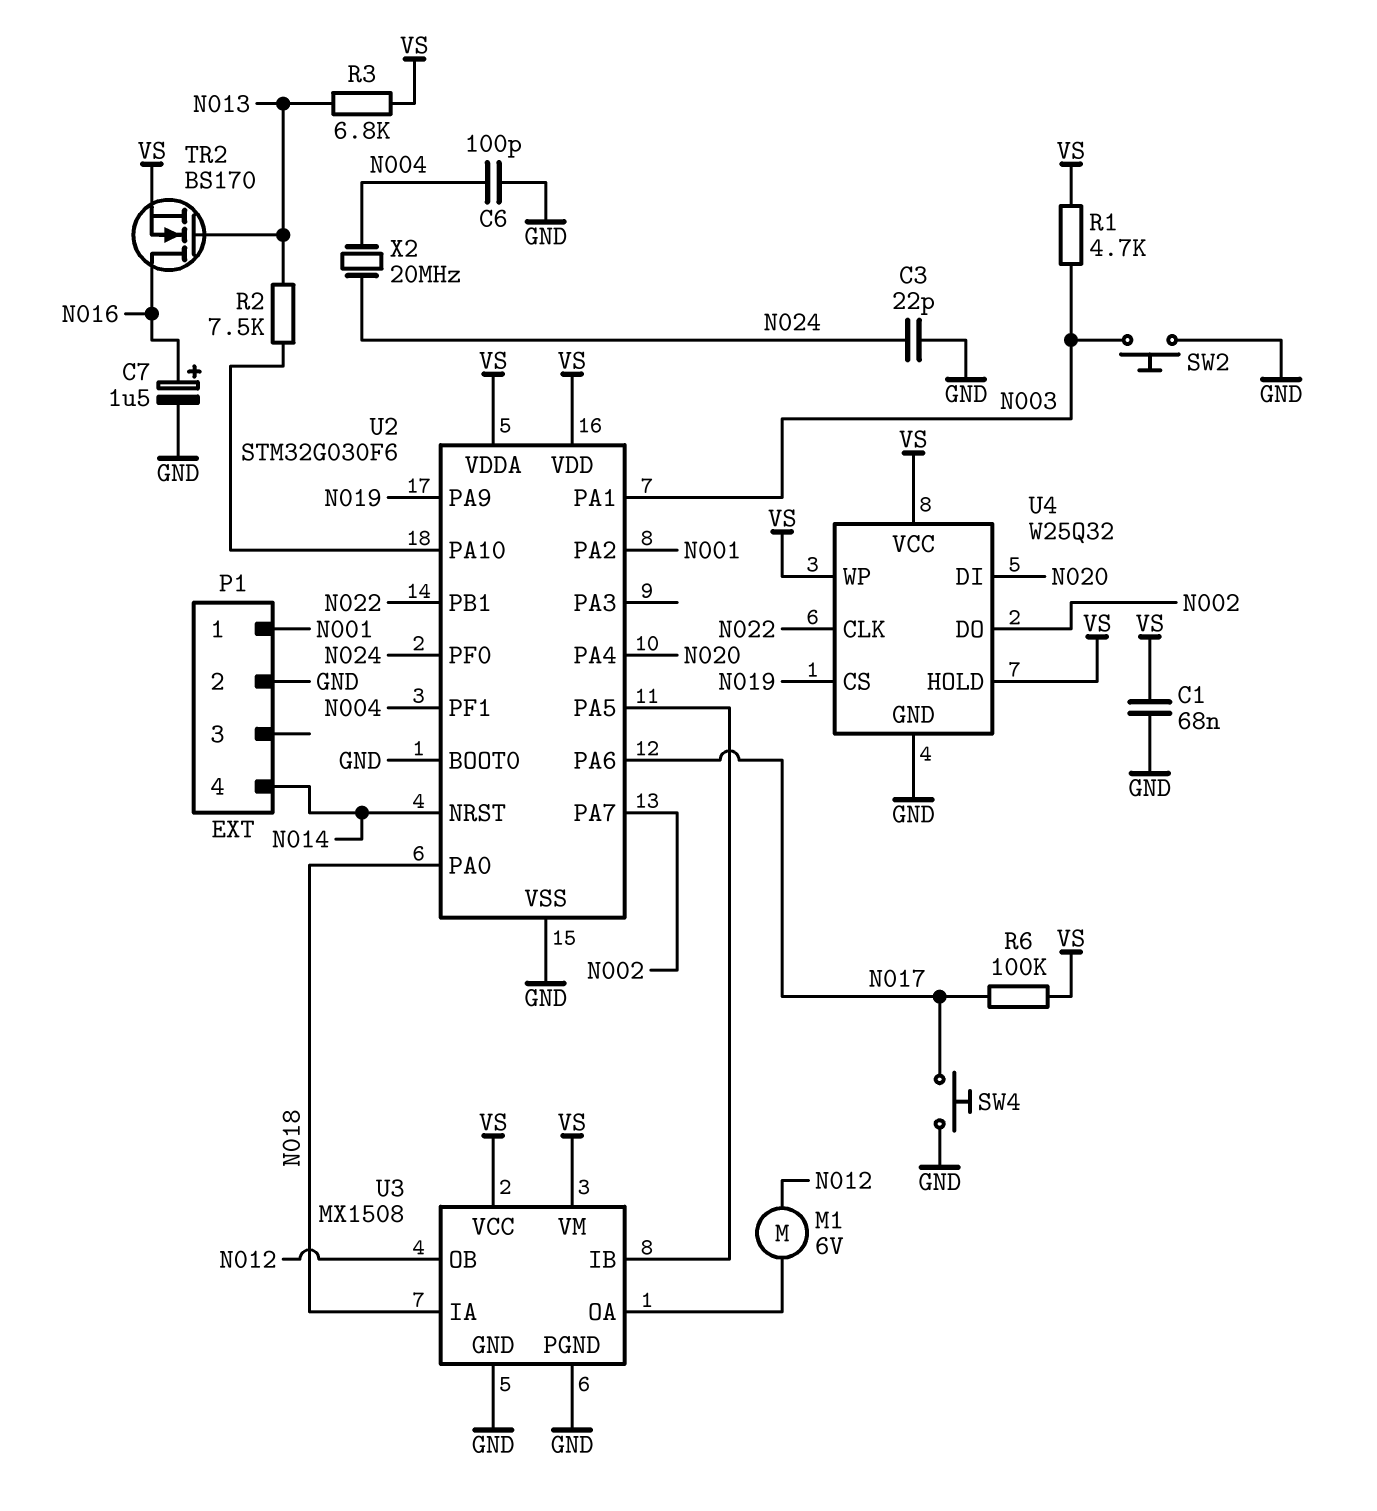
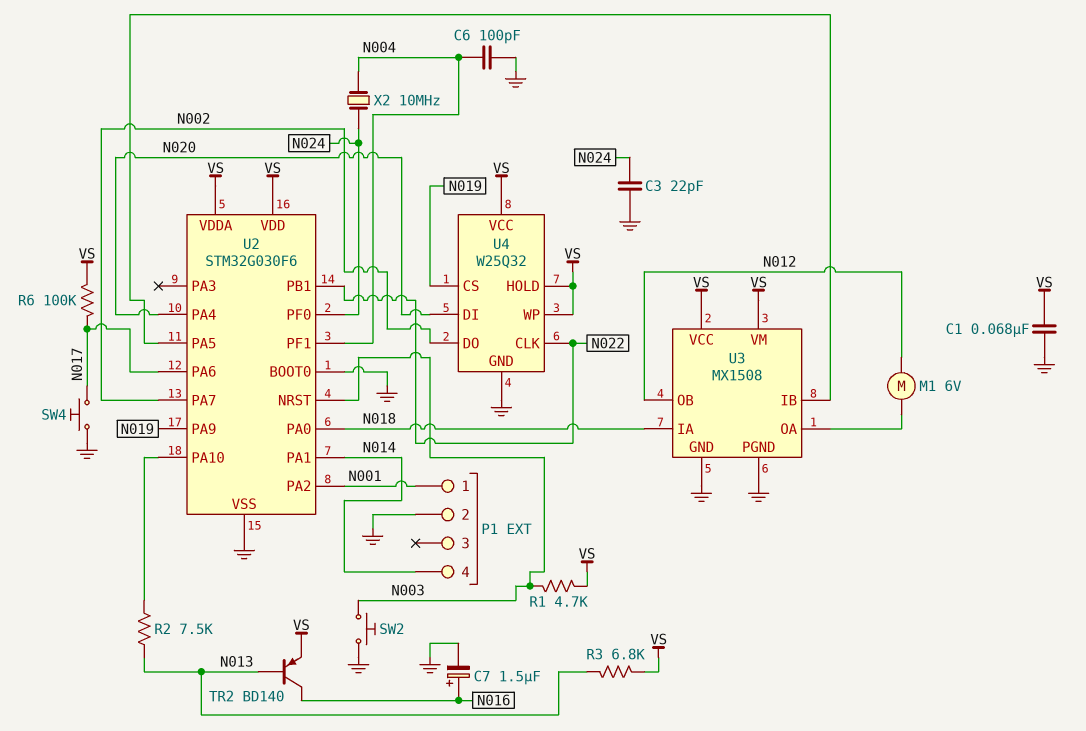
TR2: NMOS BS170 (G N013, D N016, S VS) -> PNP BD140 (B N013, C N016, E VS)
U2 pin NRST: N014 -> N003
U2 pin PA1: N003 -> N014
X2: 20MHz (N004, N024) -> 10MHz (N004, N024)

